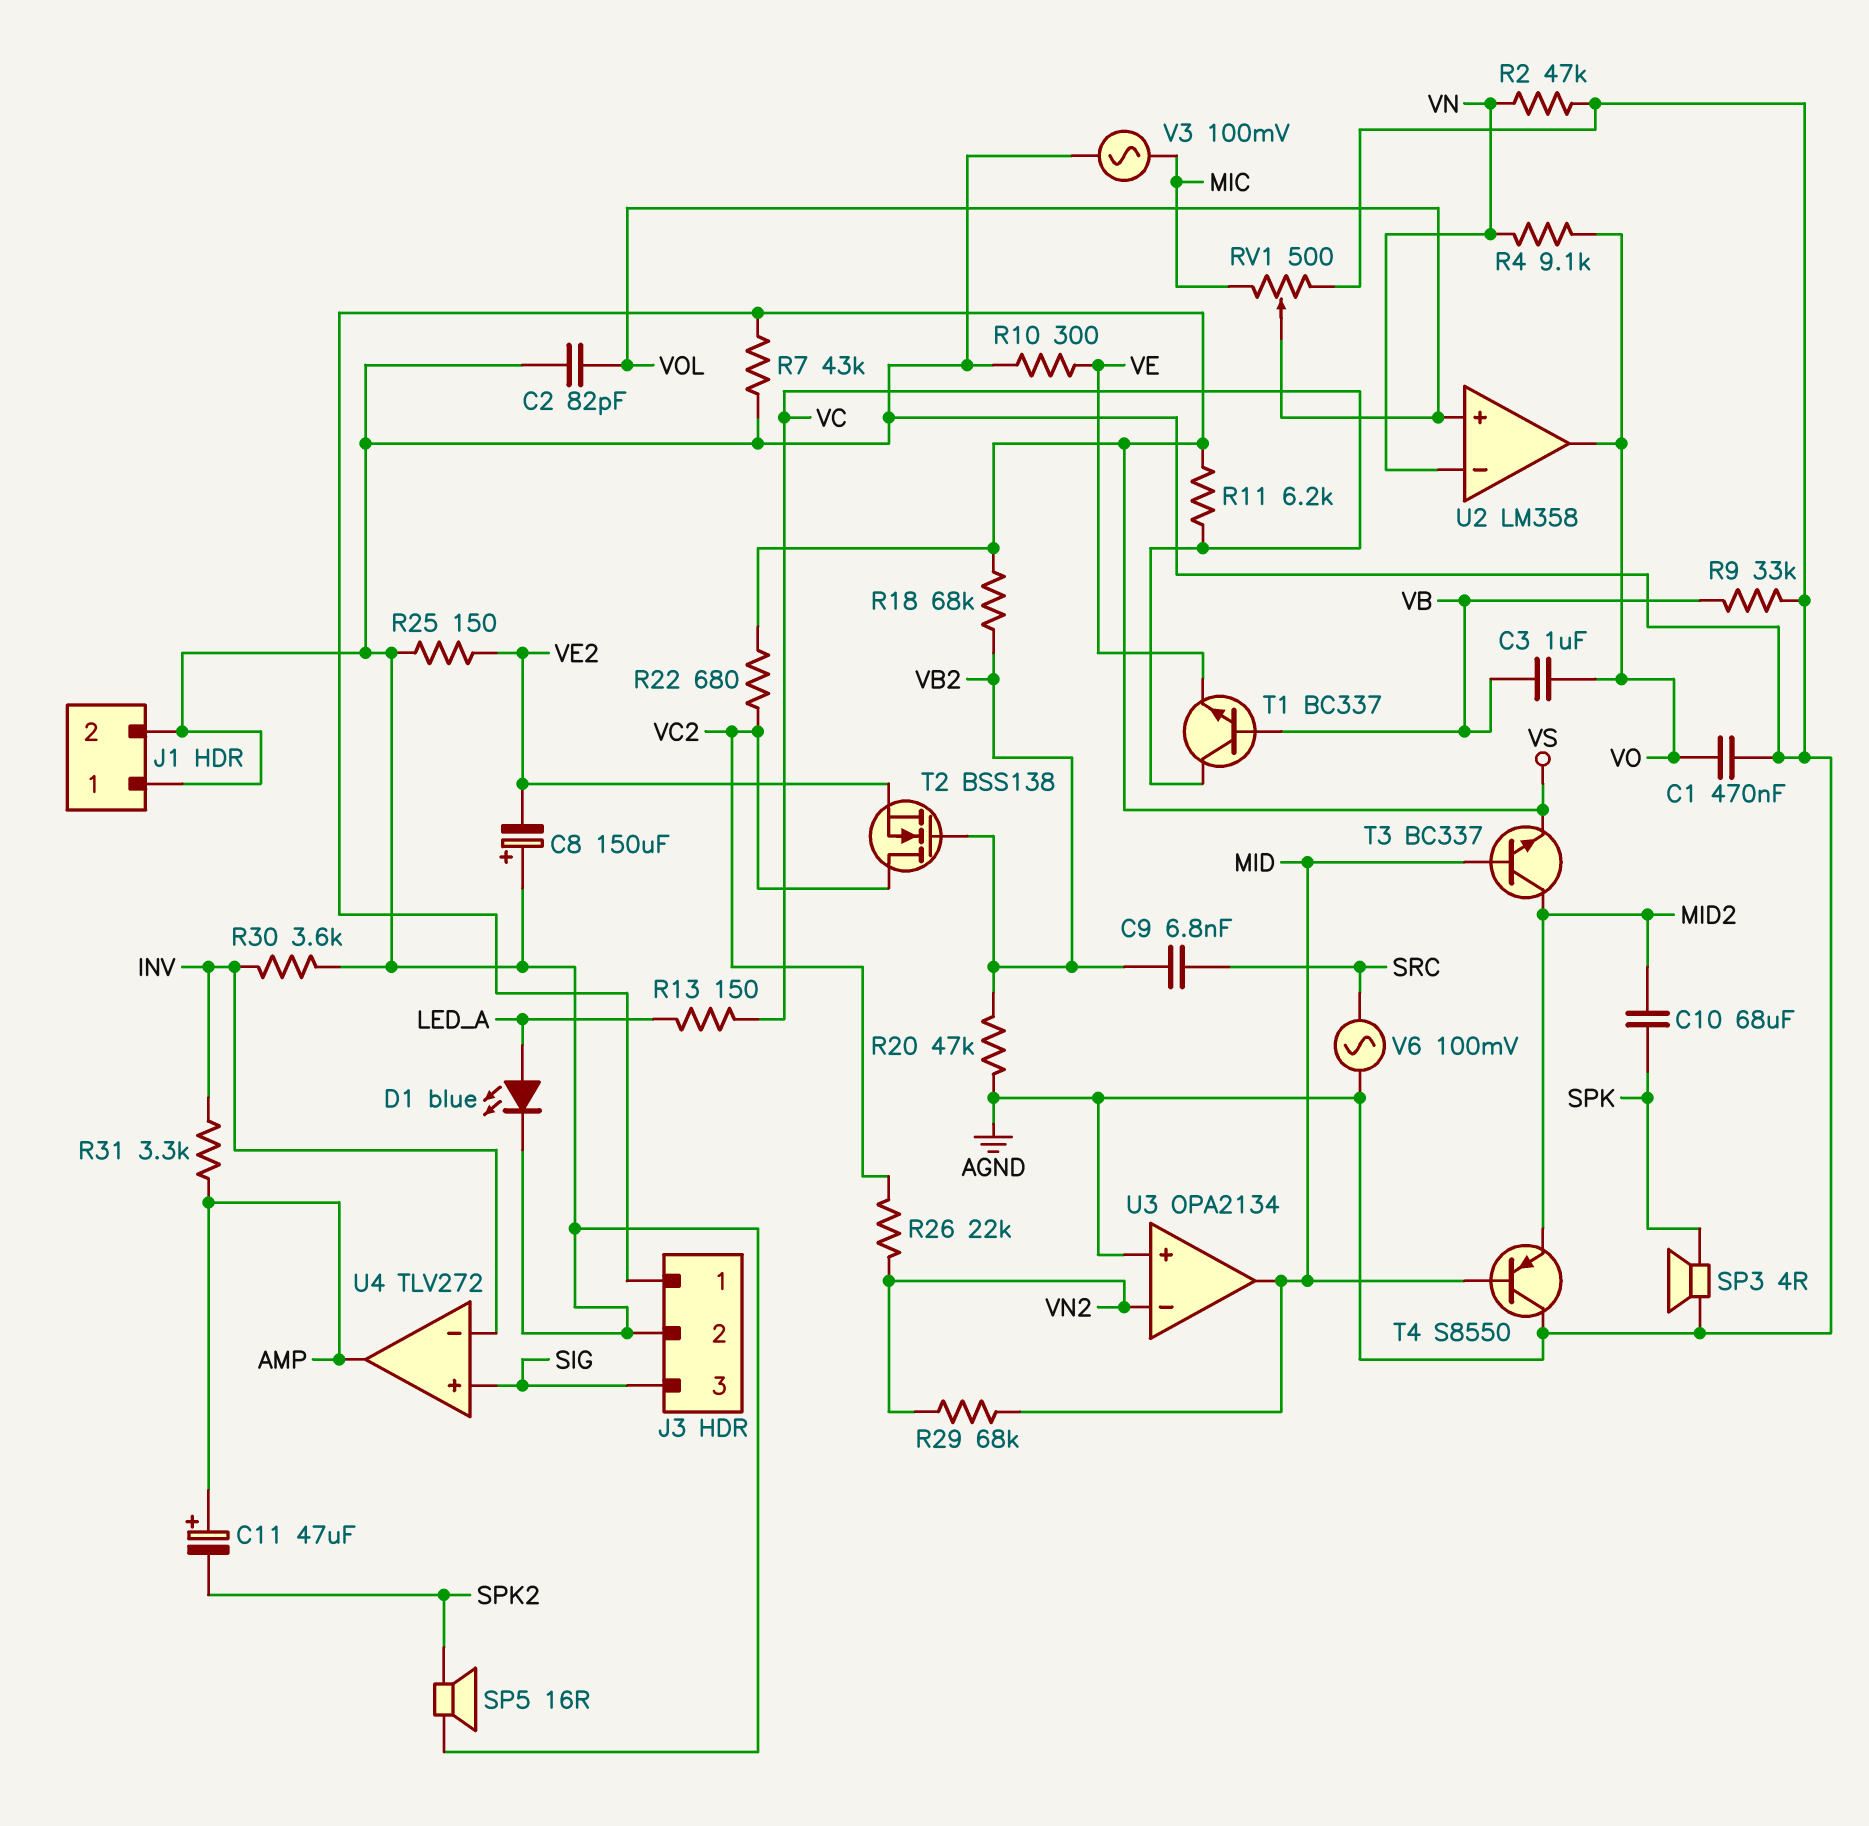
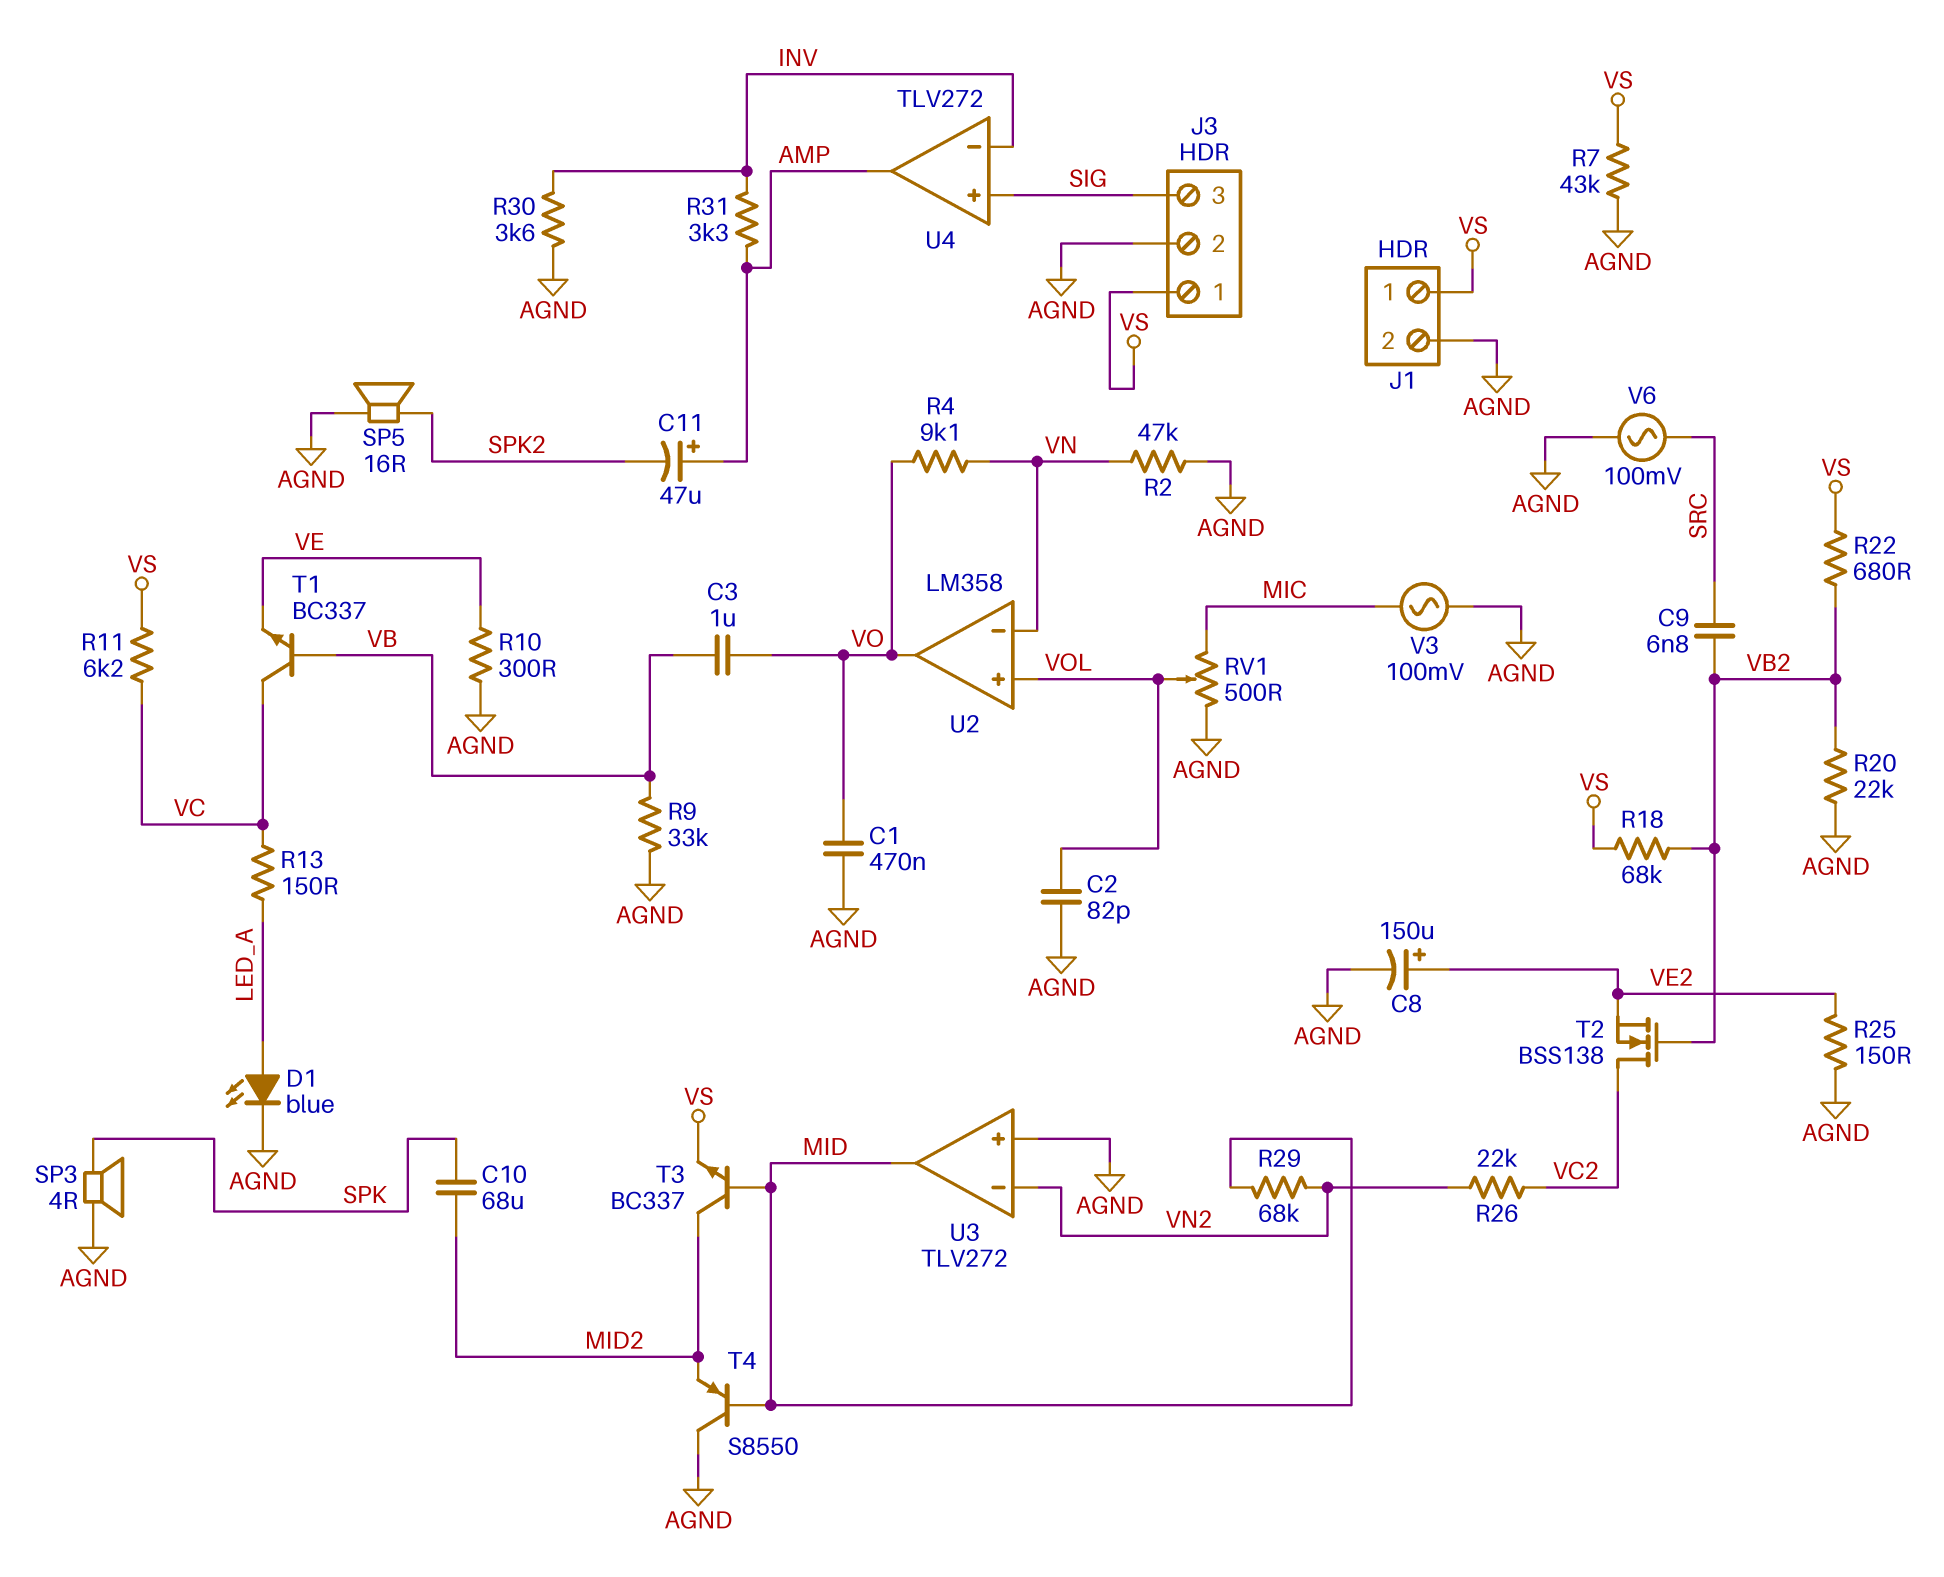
C8: 150uF (plus AGND, minus VE2) -> 150uF (plus VE2, minus AGND)
J1 pin 1: AGND -> VS
R20: 47k (AGND, VB2) -> 22k (AGND, VB2)
R22: 680 (VC2, VS) -> 680 (VB2, VS)
U3: OPA2134 -> TLV272

